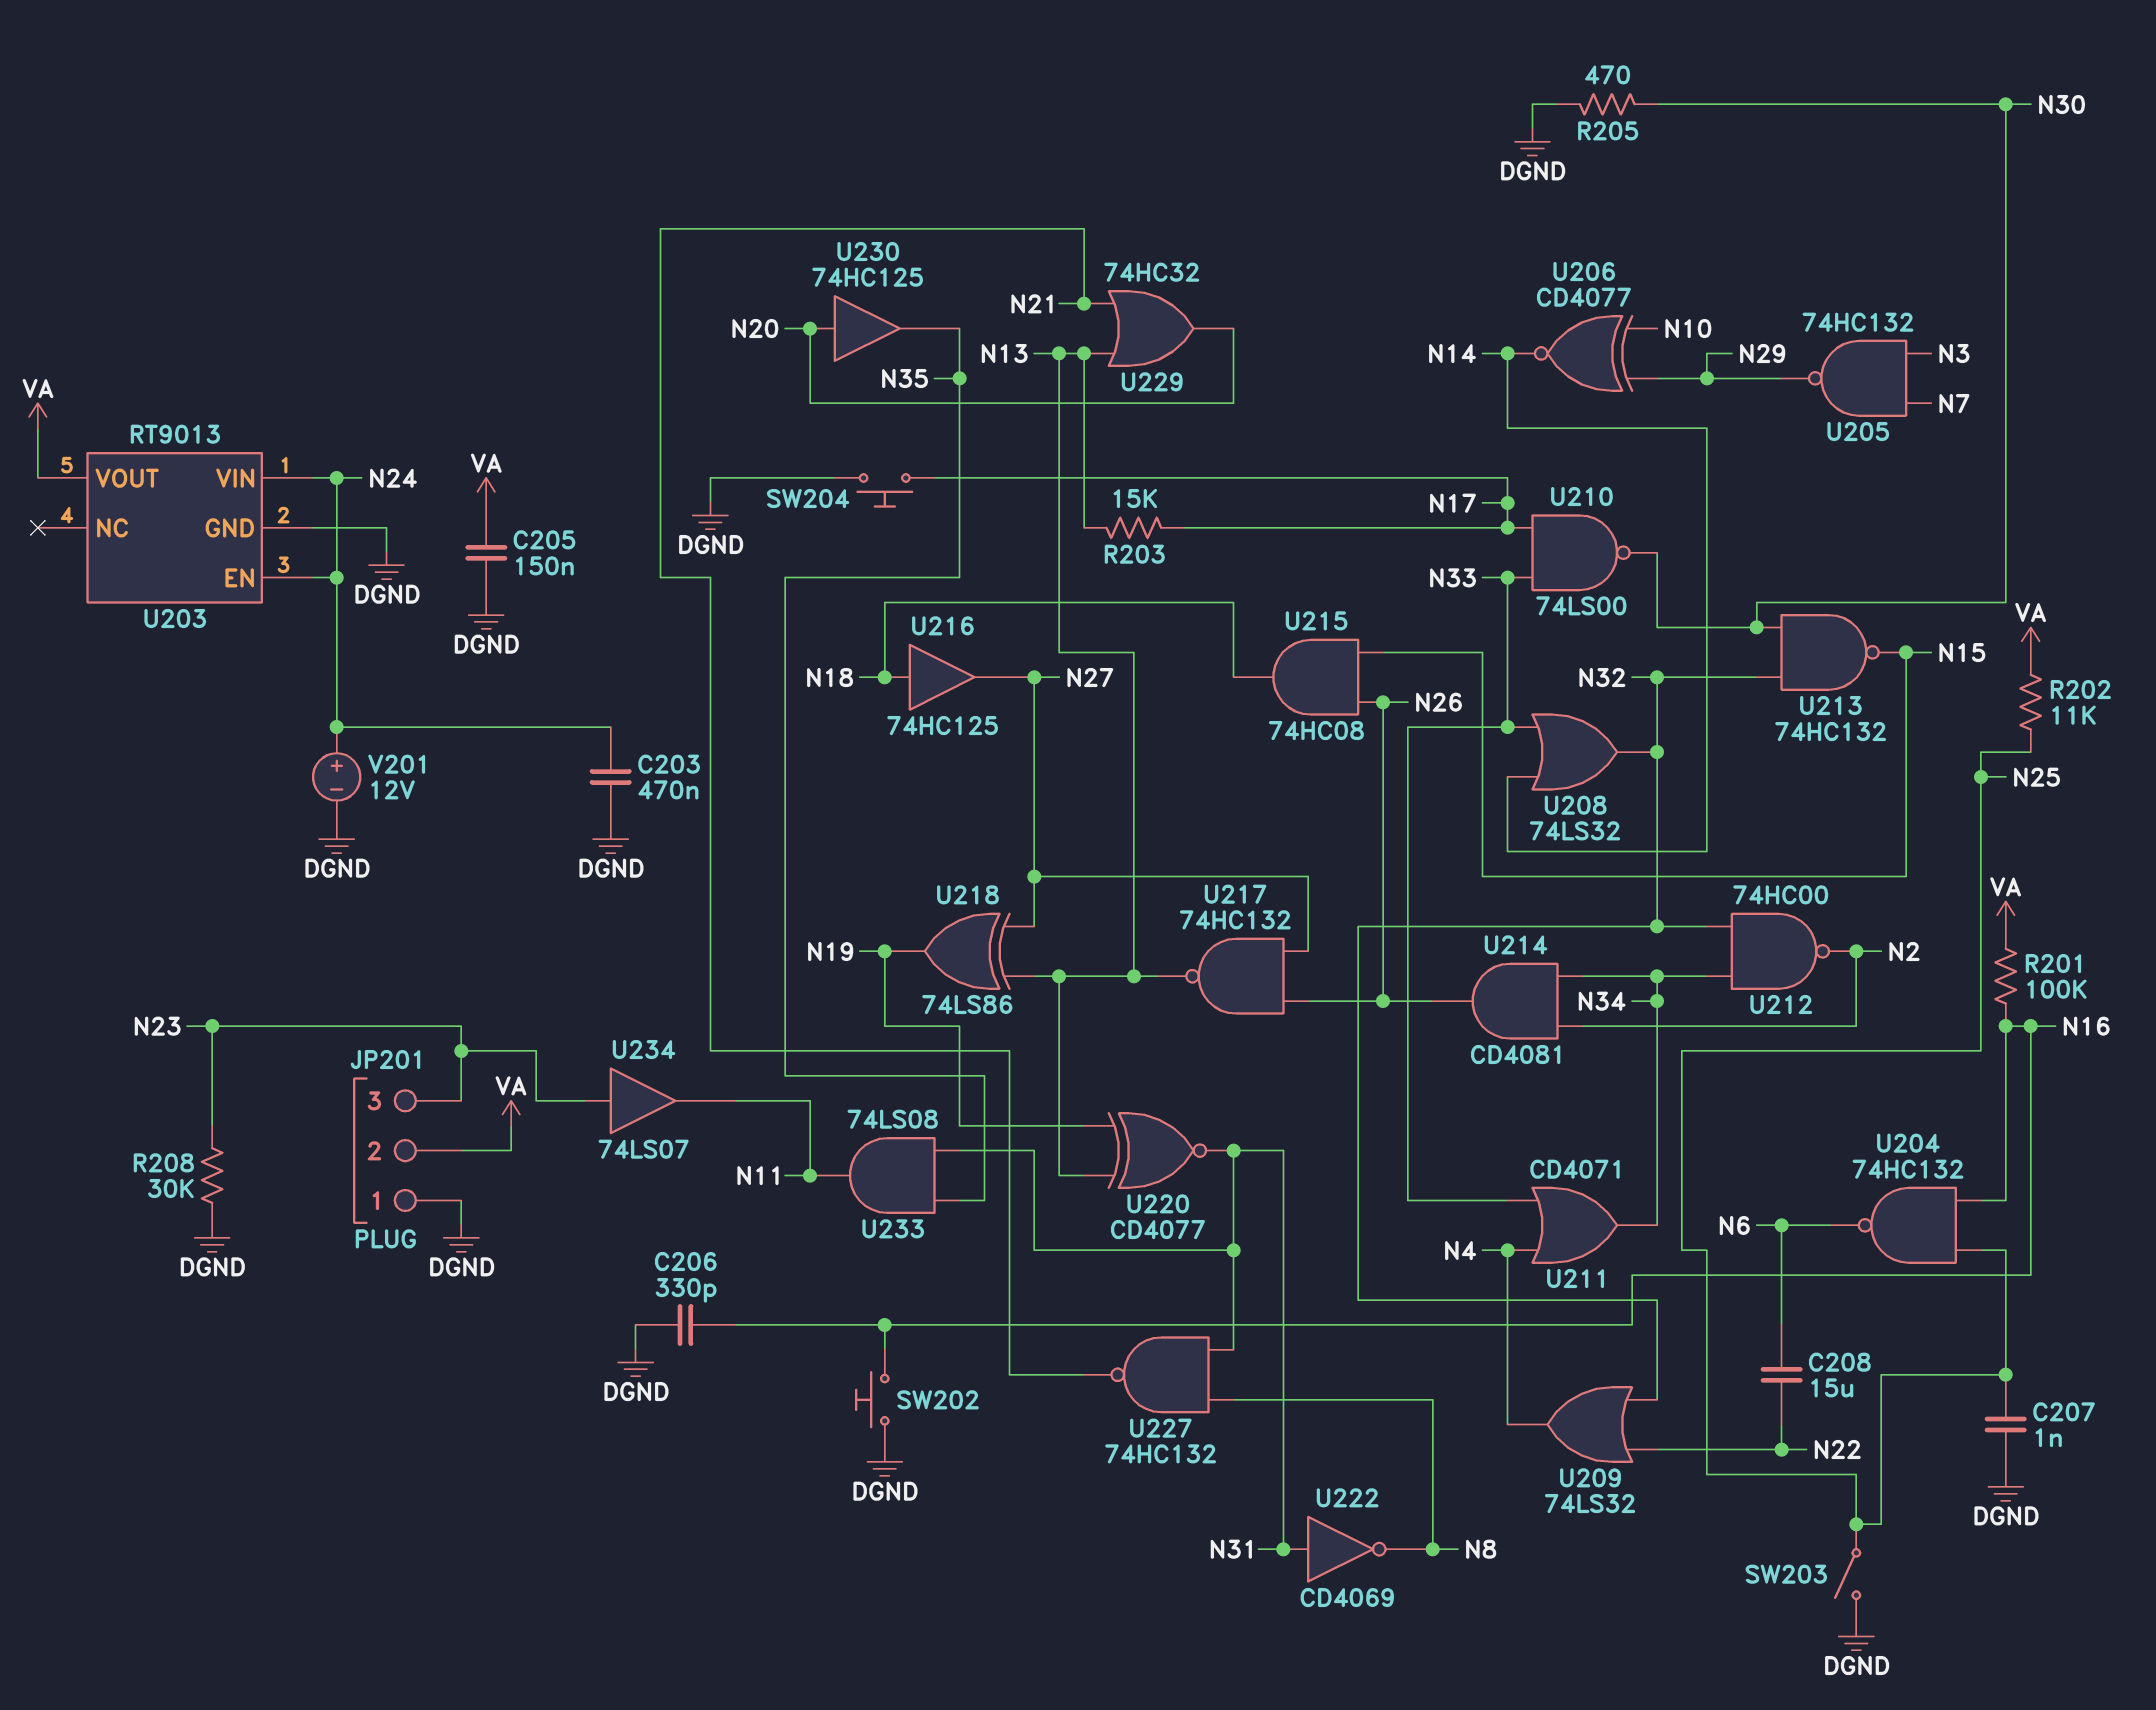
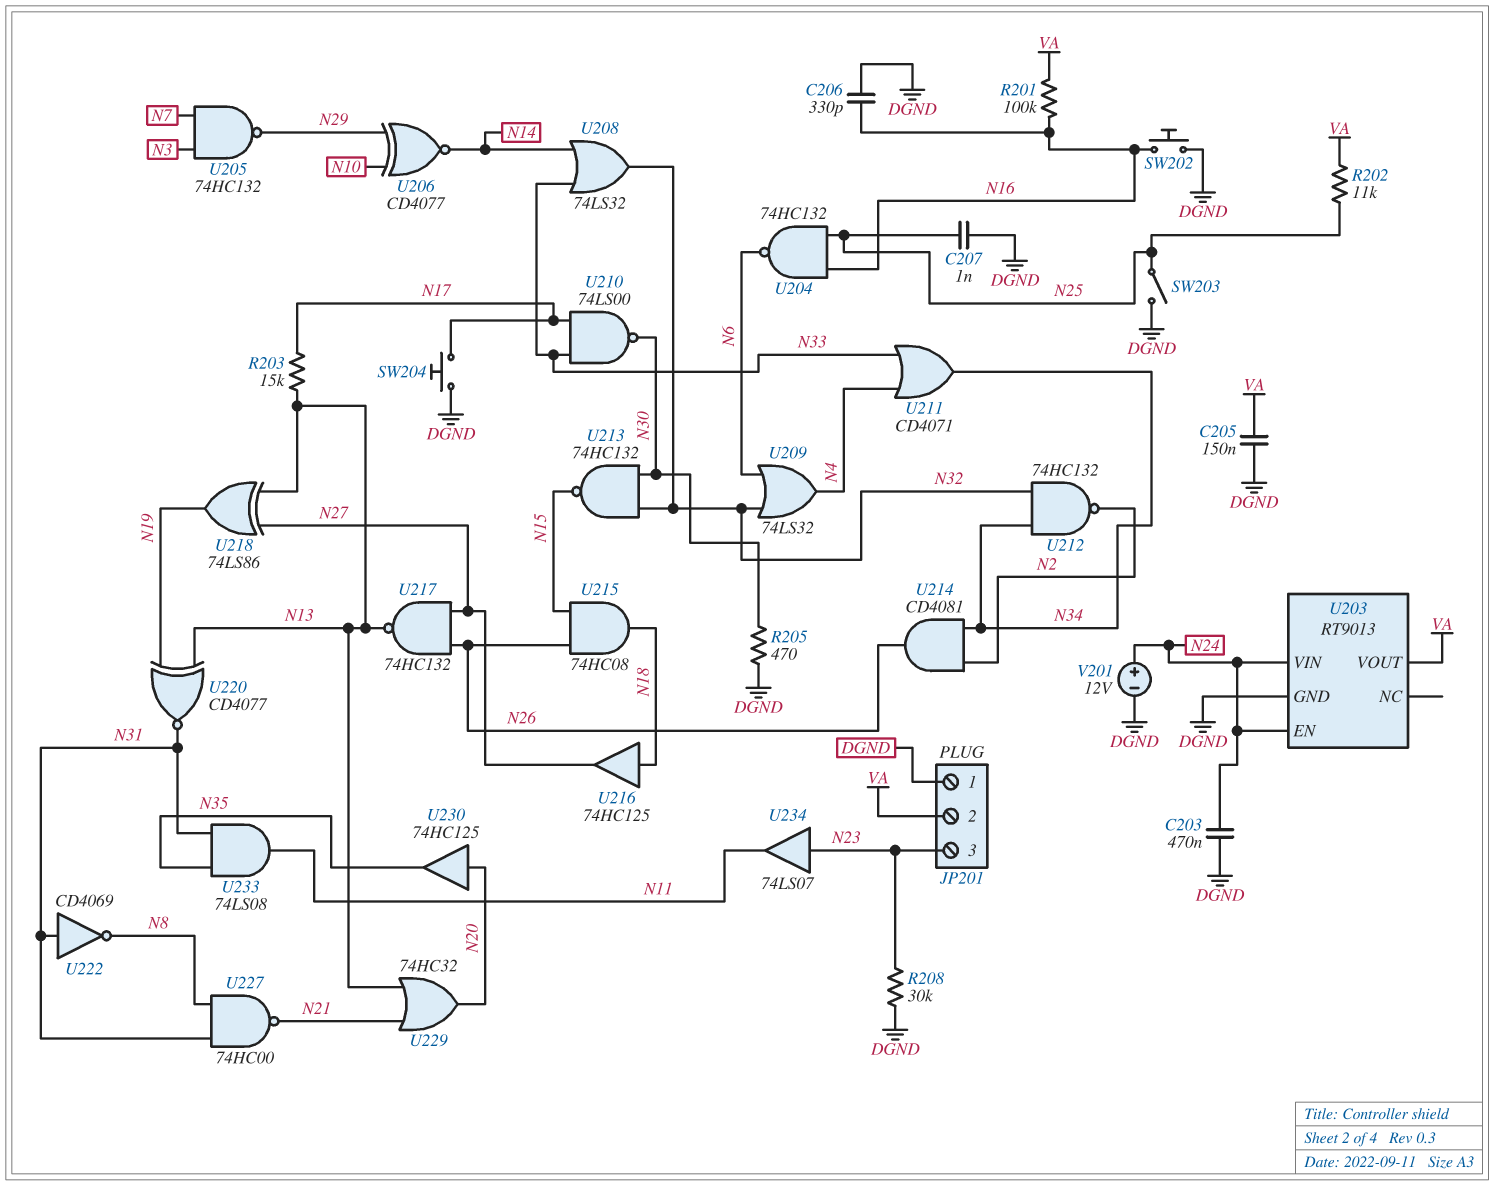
C208: 15uF (N6, N22) -> none
U209: OR 74LS32 (in N22, in N32, out N4) -> OR 74LS32 (in N6, in N32, out N4)
U212: NAND 74HC00 (in N32, in N34, out N2) -> NAND 74HC132 (in N32, in N34, out N2)
U227: NAND 74HC132 (in N8, in N31, out N21) -> NAND 74HC00 (in N8, in N31, out N21)

